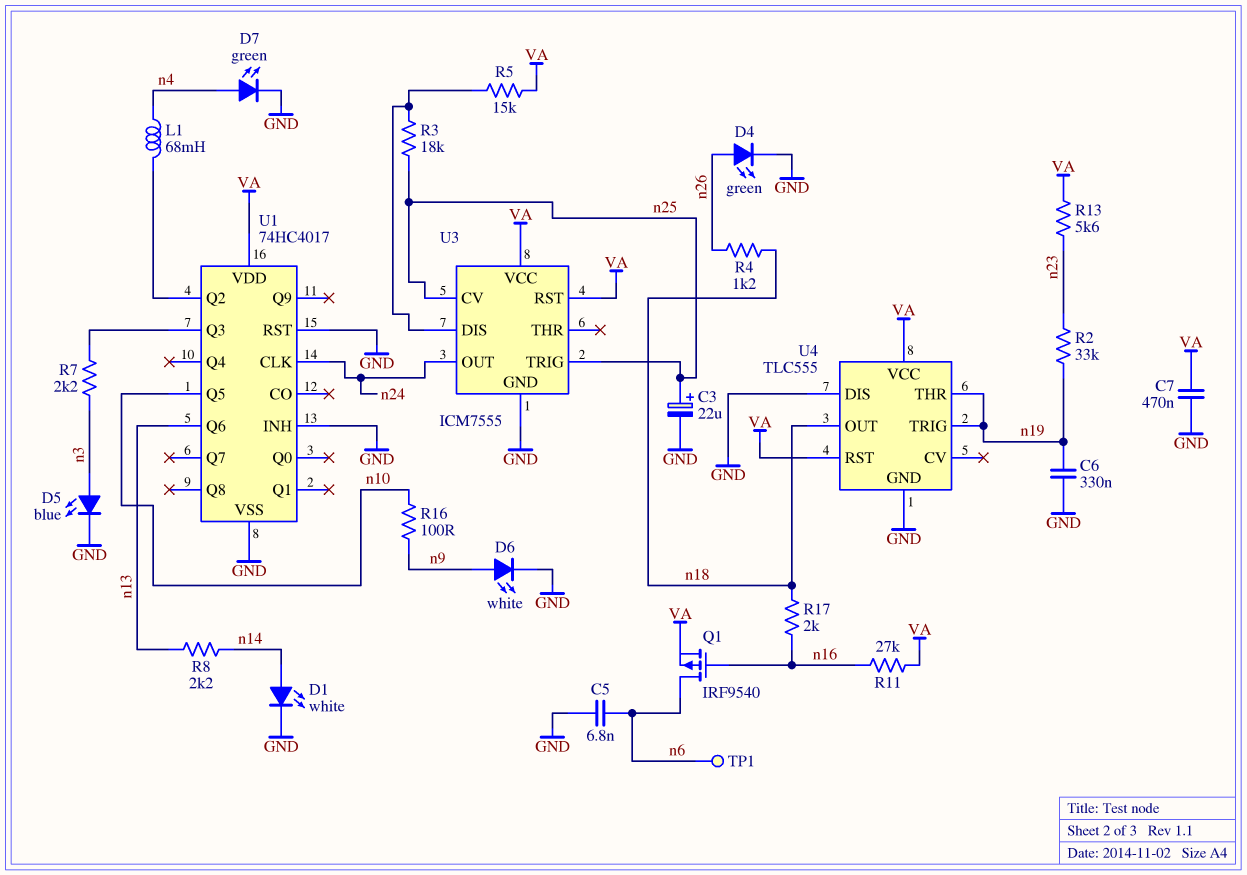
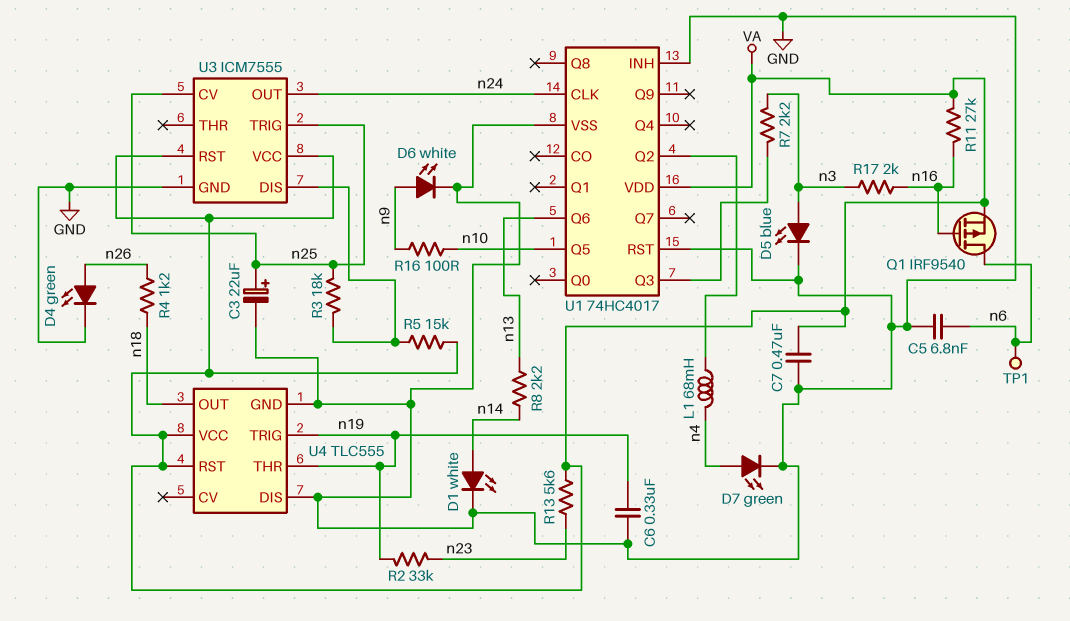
R17: 2k (n16, n18) -> 2k (n3, n16)

